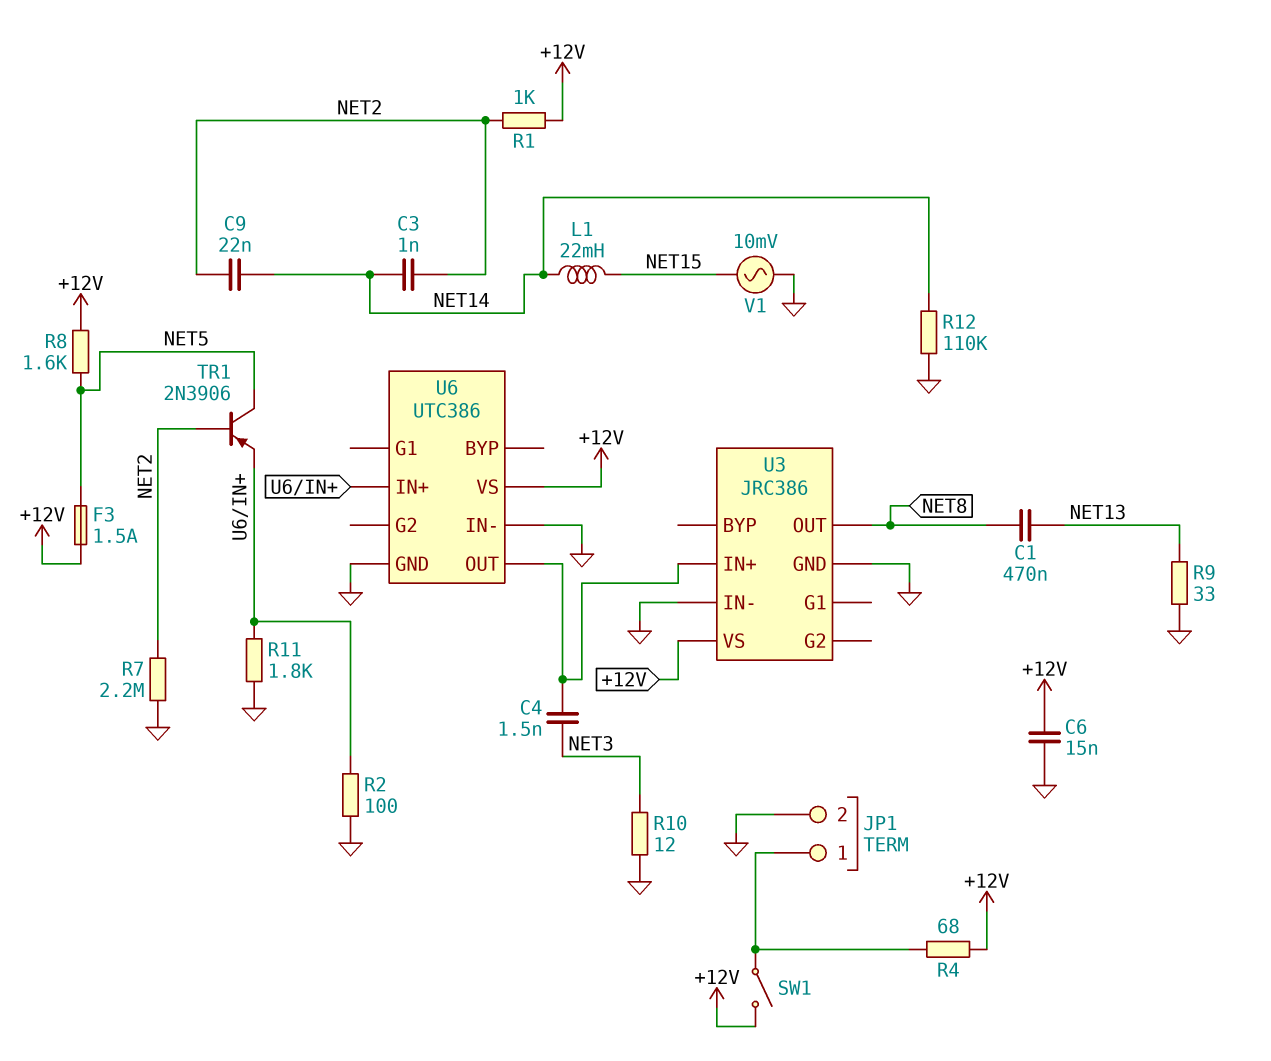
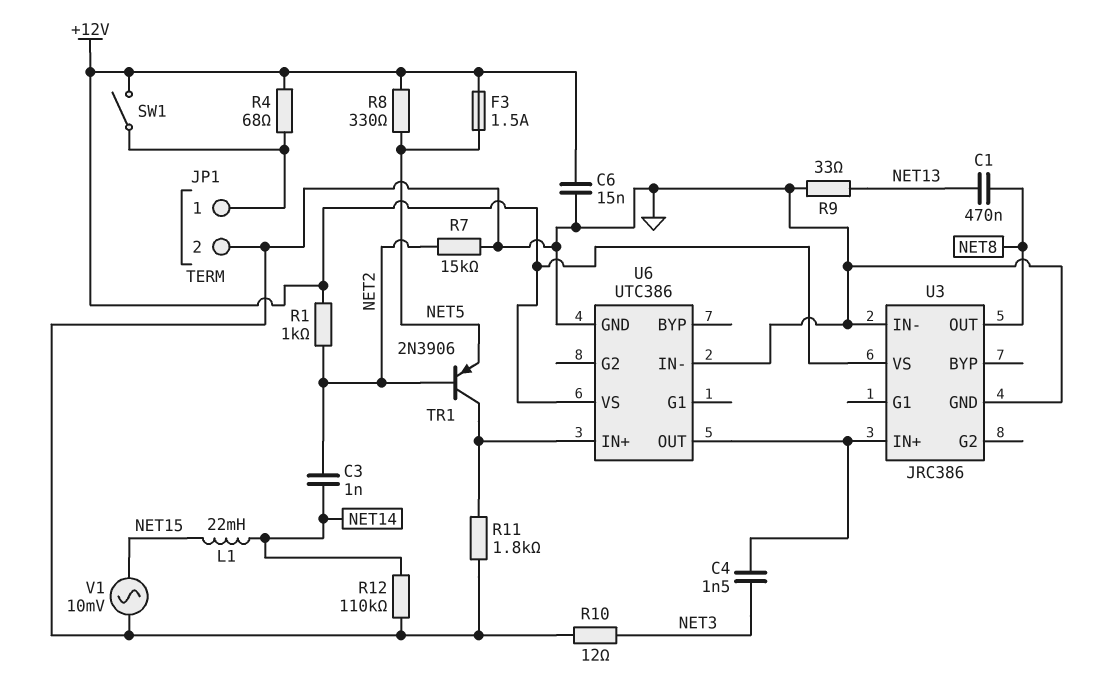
C9: 22nF (NET2, NET14) -> none
R2: 100 (GND, U6/IN+) -> none
R7: 2.2M (GND, NET2) -> 15k (GND, NET2)
R8: 1.6k (+12V, NET5) -> 330 (+12V, NET5)
TR1: PNP 2N3906 (B NET2, C NET5, E U6/IN+) -> PNP 2N3906 (B NET2, C U6/IN+, E NET5)

